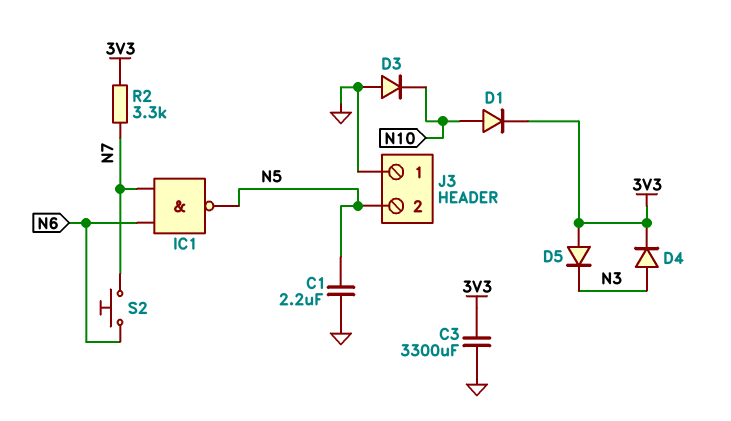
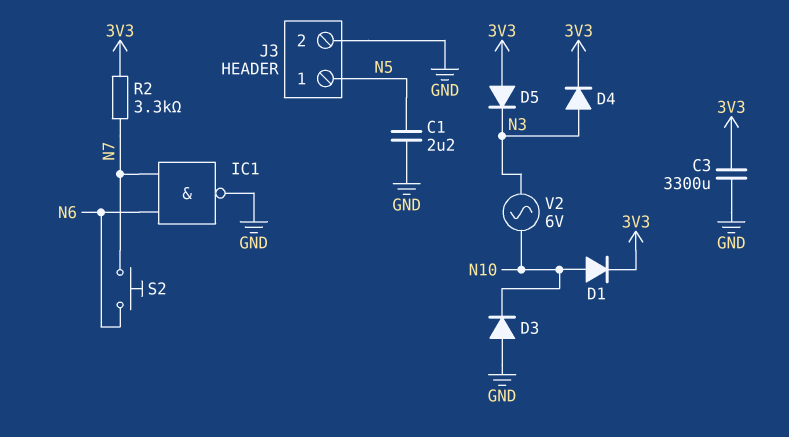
IC1: NAND (in N6, in N7, out N5) -> NAND (in N6, in N7, out GND)
J3 pin 1: GND -> N5
J3 pin 2: N5 -> GND
V2: none -> AC 6V (N3, N10)

